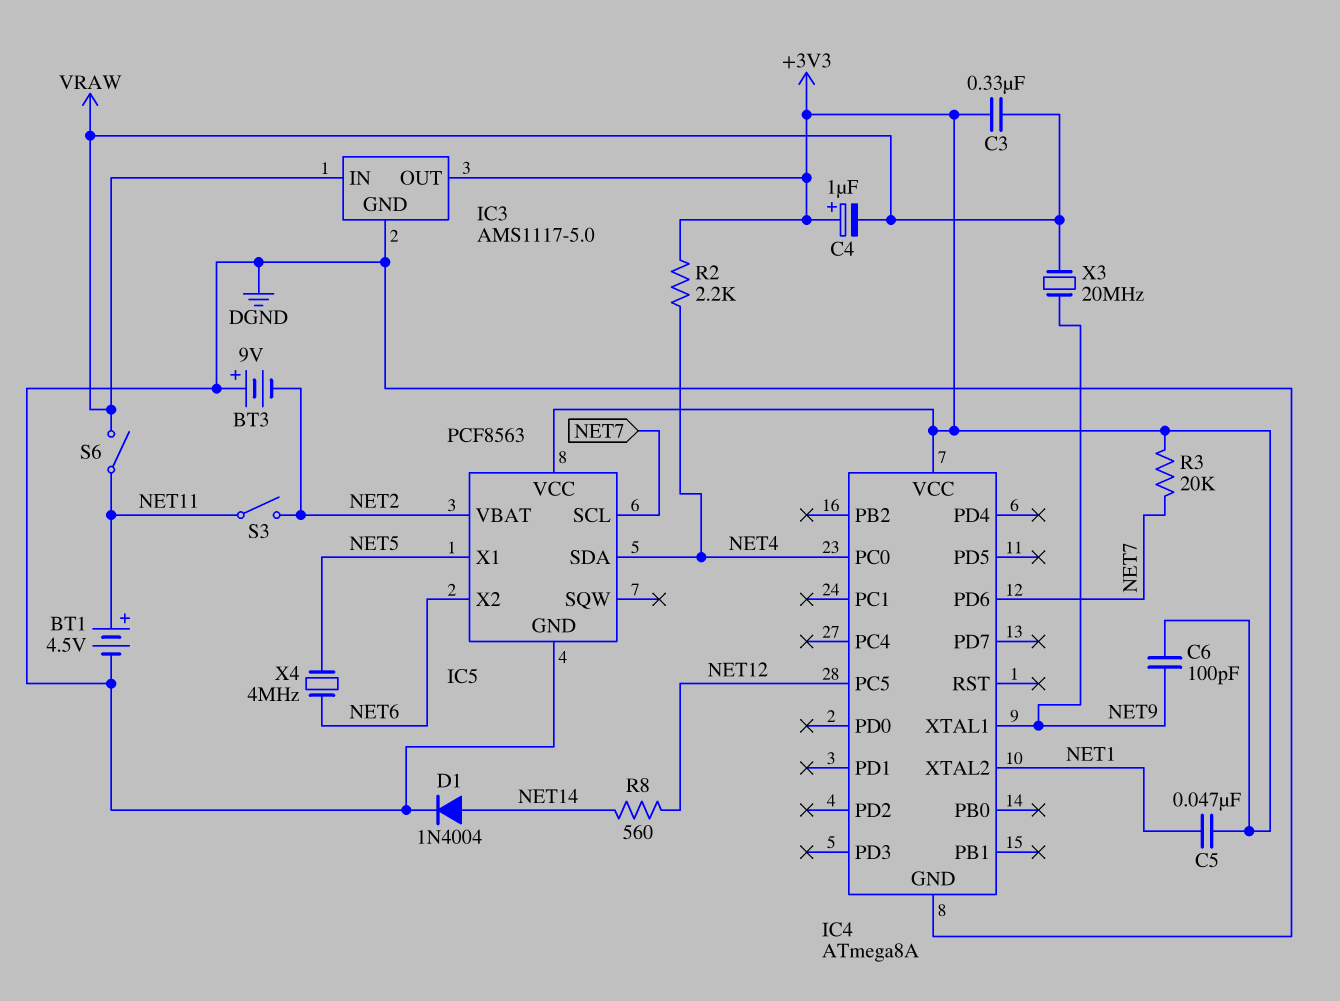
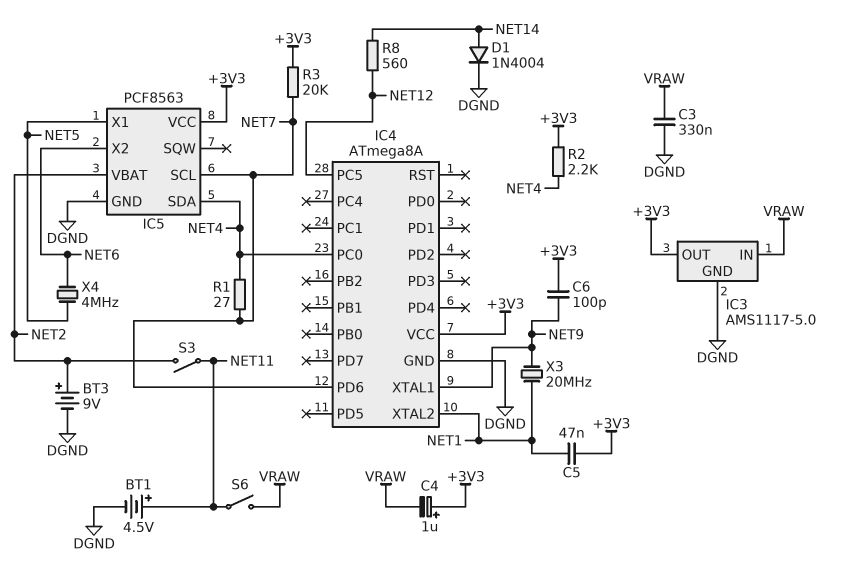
BT3: 9V (plus DGND, minus NET2) -> 9V (plus NET2, minus DGND)
C3: 330nF (+3V3, VRAW) -> 330nF (DGND, VRAW)
R1: none -> 27 (NET4, NET7)
X3: 20MHz (NET9, VRAW) -> 20MHz (NET1, NET9)

